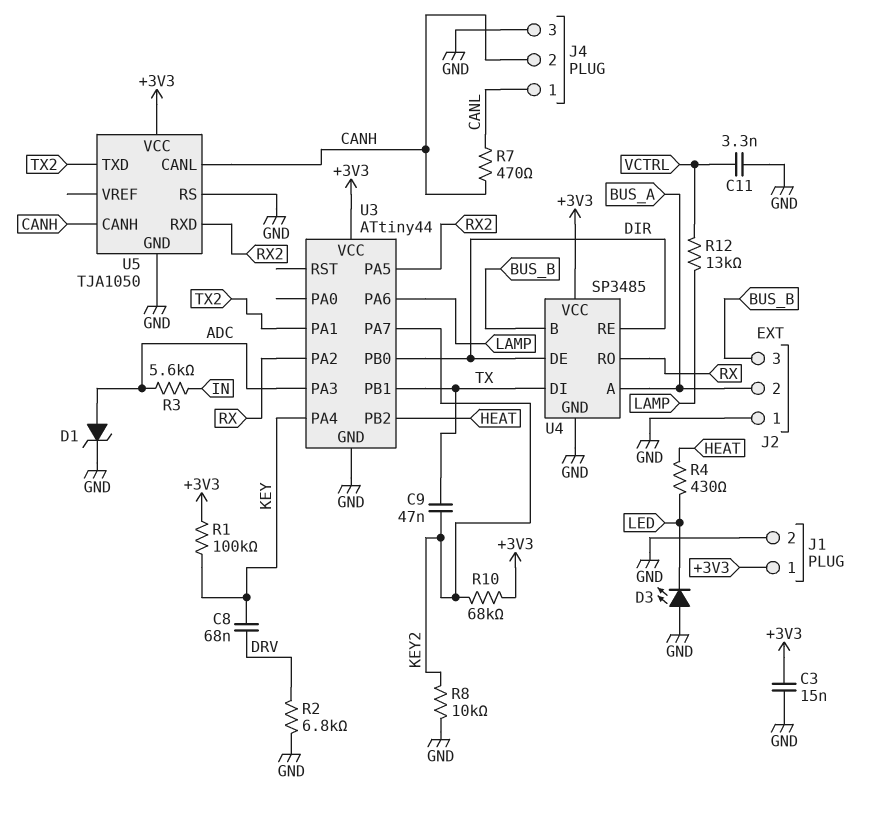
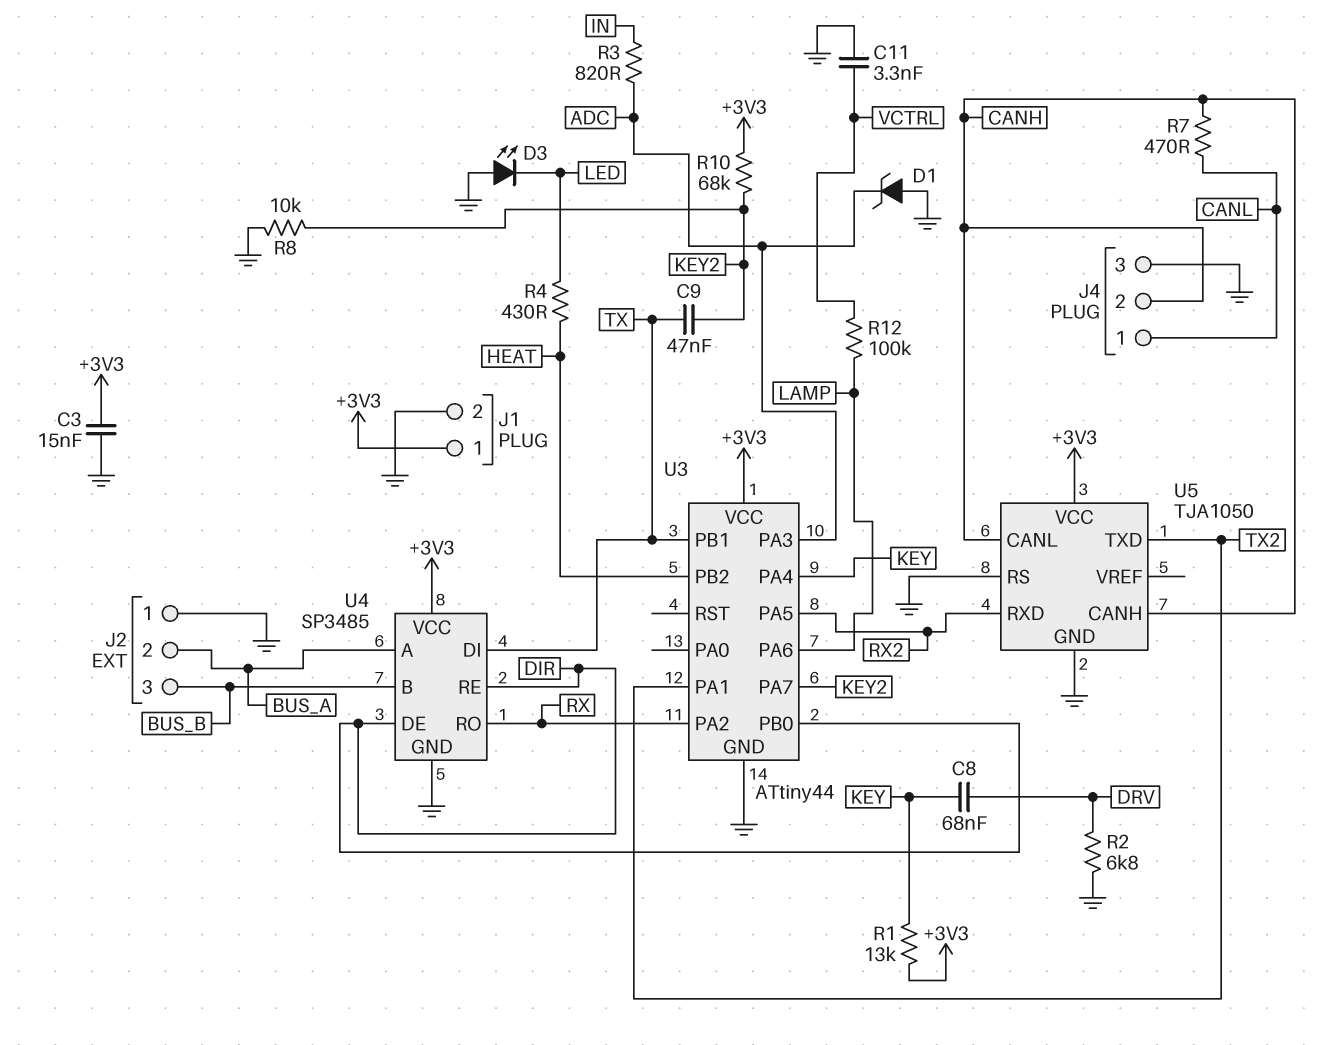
D1: zener (A ADC, K GND) -> zener (A GND, K ADC)
R1: 100k (+3V3, KEY) -> 13k (+3V3, KEY)
R3: 5.6k (ADC, IN) -> 820 (ADC, IN)
R12: 13k (LAMP, VCTRL) -> 100k (LAMP, VCTRL)

